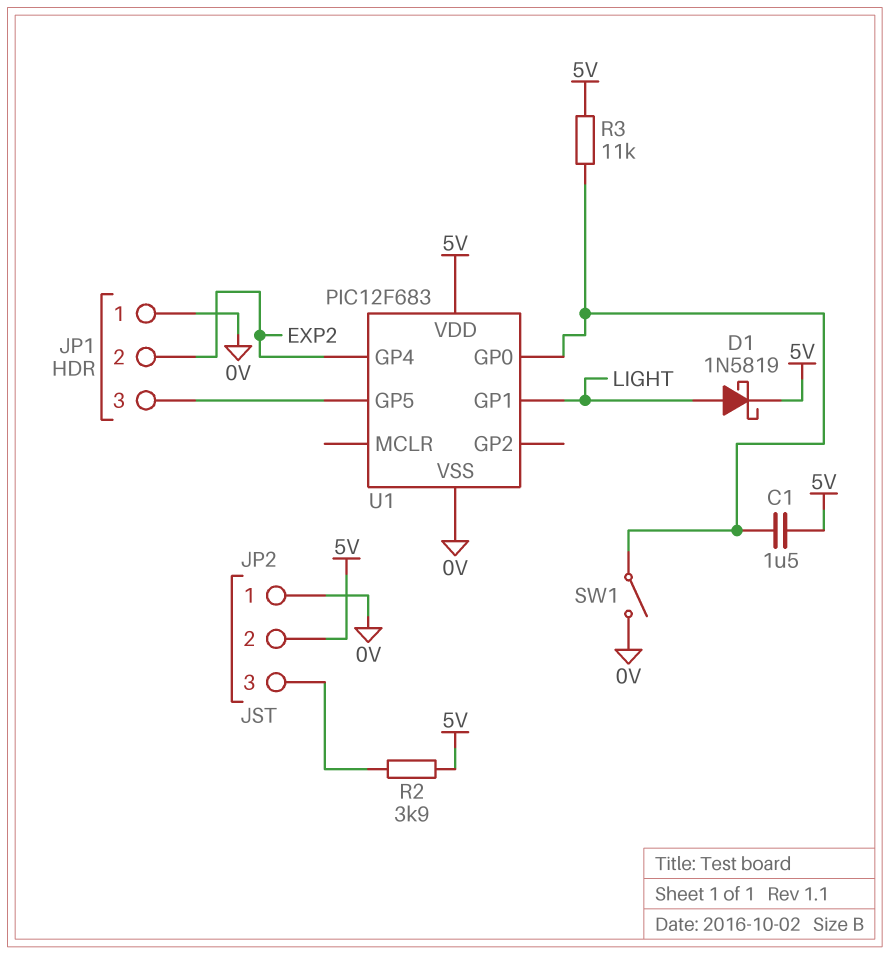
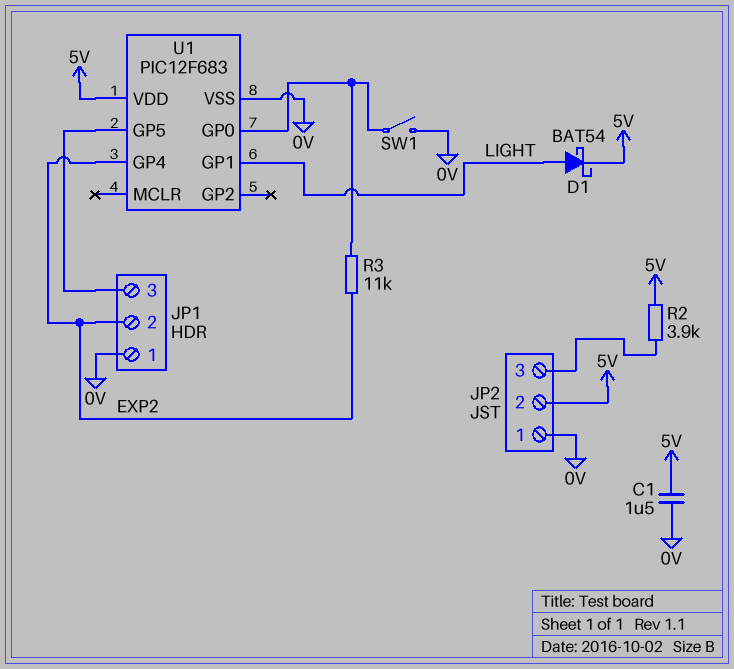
C1: 1.5uF (5V, U1/GP0) -> 1.5uF (0V, 5V)
D1: schottky 1N5819 (A LIGHT, K 5V) -> schottky BAT54 (A LIGHT, K 5V)
R3: 11k (5V, U1/GP0) -> 11k (EXP2, U1/GP0)

